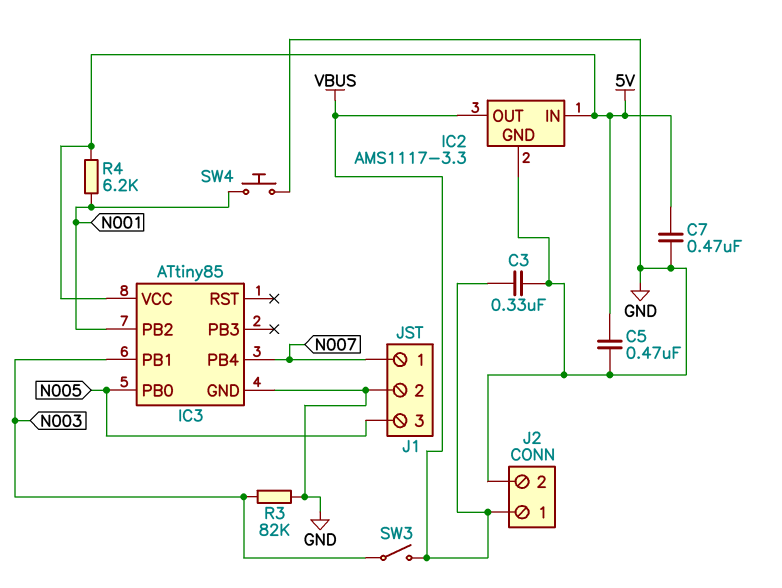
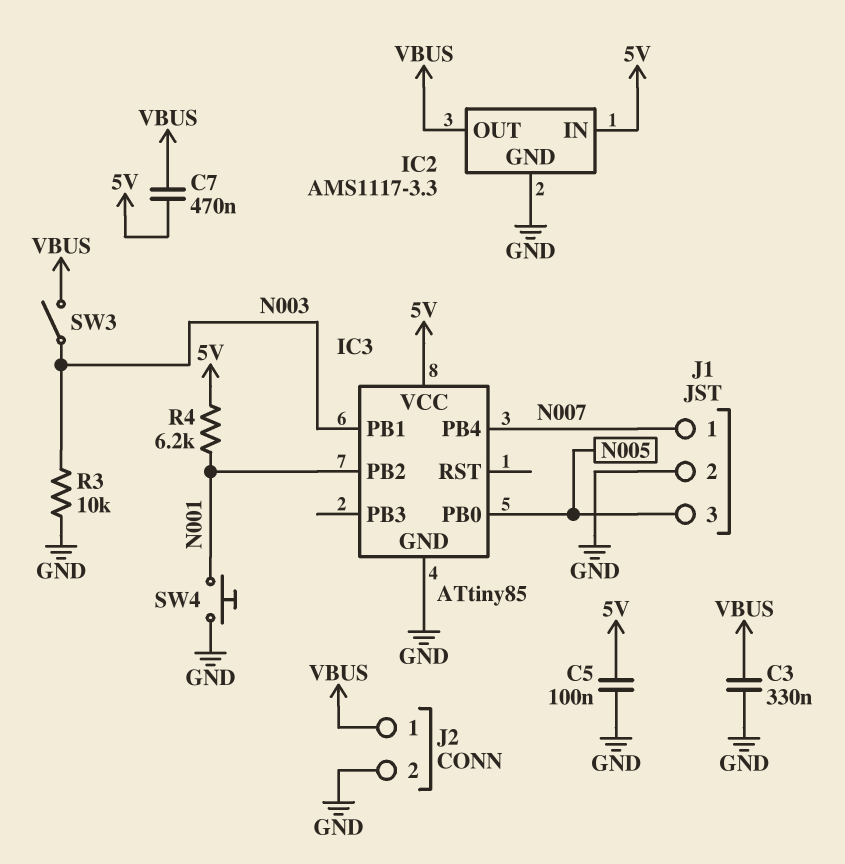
C5: 470nF (5V, GND) -> 100nF (5V, GND)
C7: 470nF (5V, GND) -> 470nF (5V, VBUS)
R3: 82k (GND, N003) -> 10k (GND, N003)

